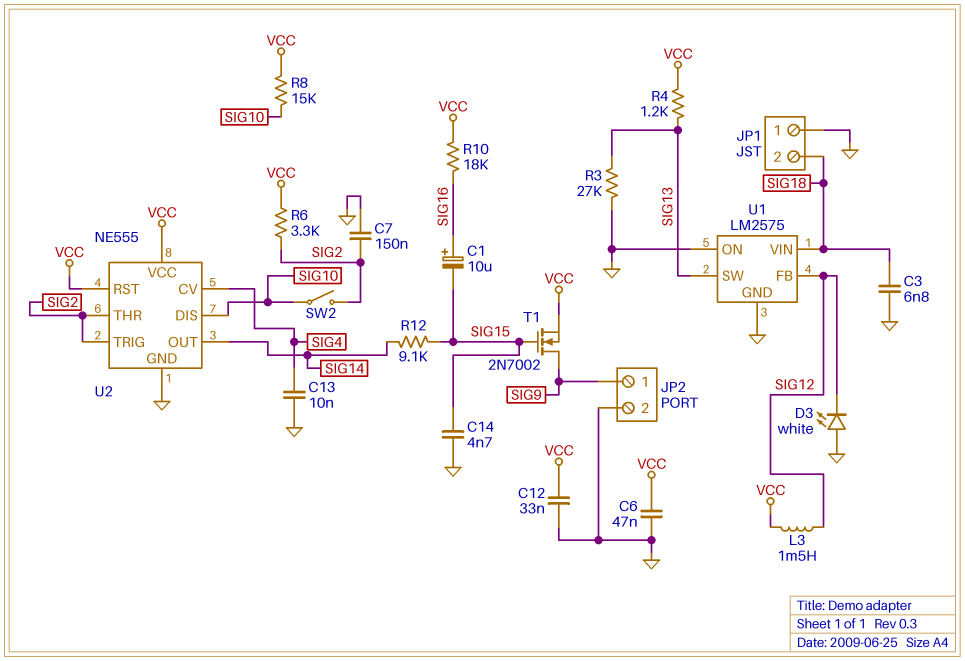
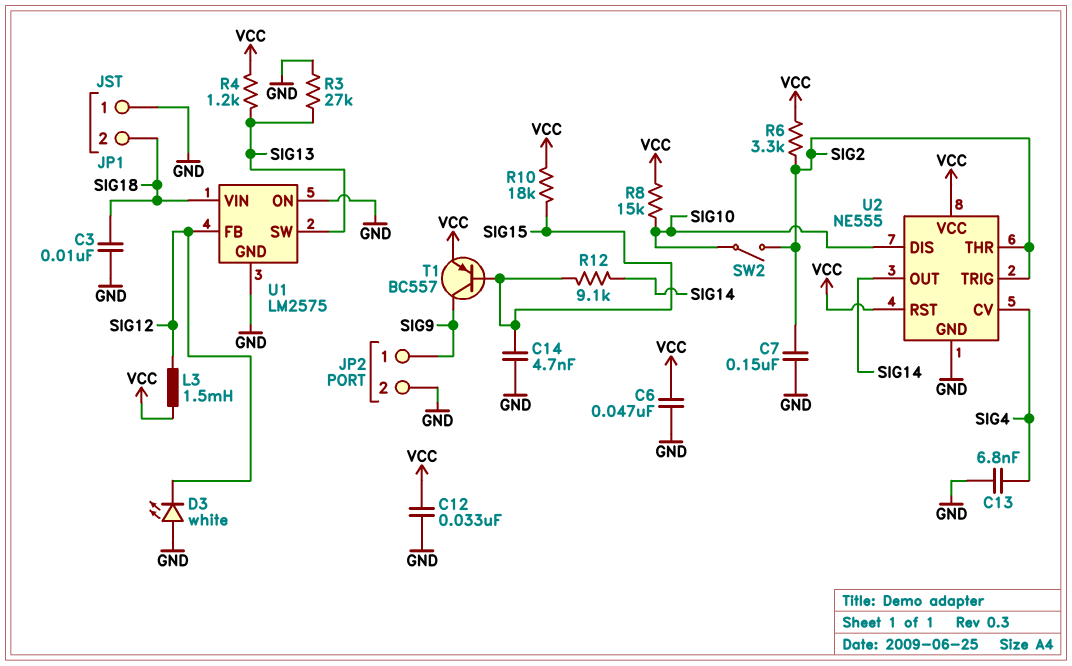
C1: 10uF (plus SIG16, minus SIG15) -> none
C3: 6.8nF (GND, SIG18) -> 10nF (GND, SIG18)
C13: 10nF (GND, SIG4) -> 6.8nF (GND, SIG4)
R10: 18k (SIG16, VCC) -> 18k (SIG15, VCC)
T1: NMOS 2N7002 (G SIG15, D SIG9, S VCC) -> PNP BC557 (B SIG15, C SIG9, E VCC)

